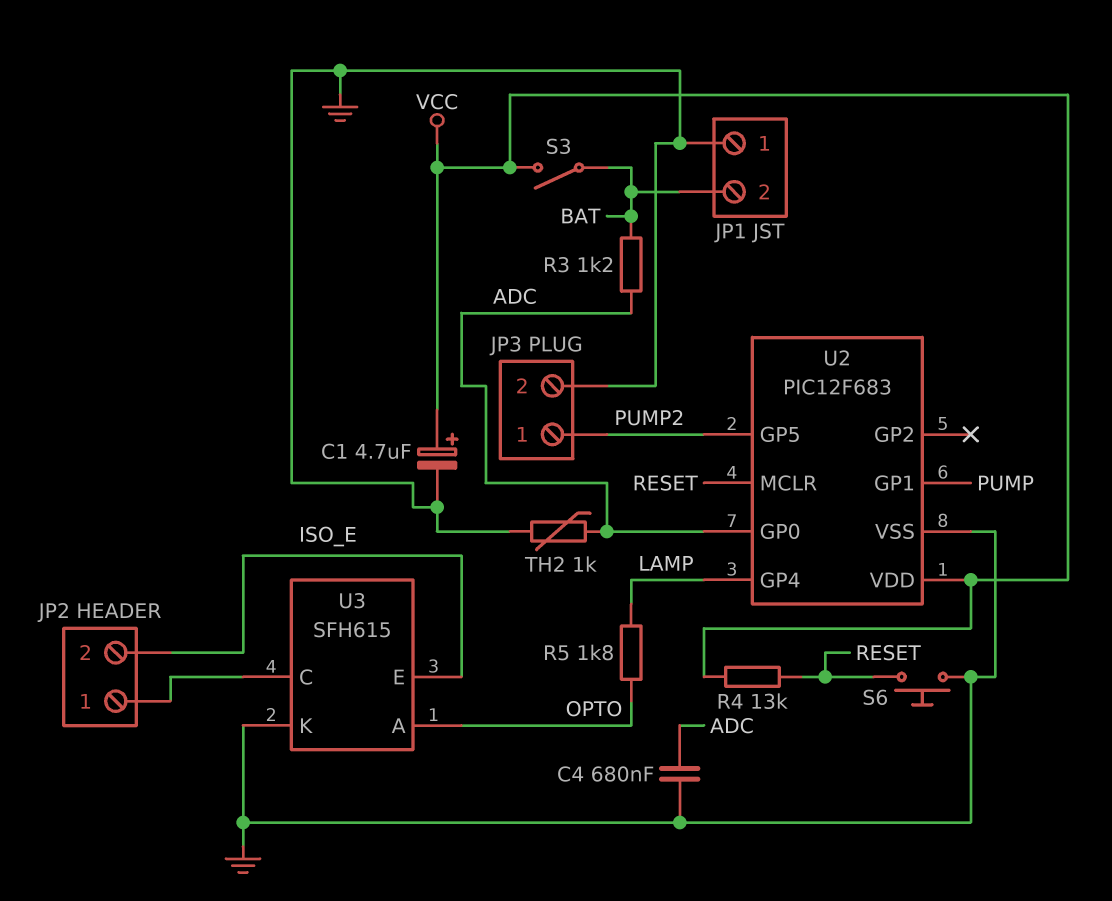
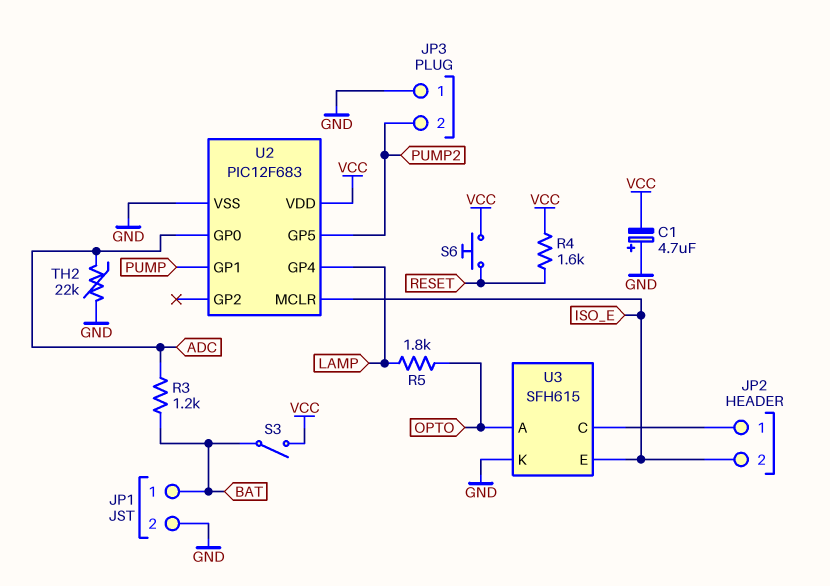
C1: 4.7uF (plus VCC, minus GND) -> 4.7uF (plus GND, minus VCC)
C4: 680nF (ADC, GND) -> none
JP1 pin 1: GND -> BAT
JP1 pin 2: BAT -> GND
JP3 pin 1: PUMP2 -> GND
JP3 pin 2: GND -> PUMP2
R4: 13k (RESET, VCC) -> 1.6k (RESET, VCC)
S6: button (GND, RESET) -> button (RESET, VCC)
TH2: 1k (ADC, GND) -> 22k (ADC, GND)
U2 pin MCLR: RESET -> ISO_E

